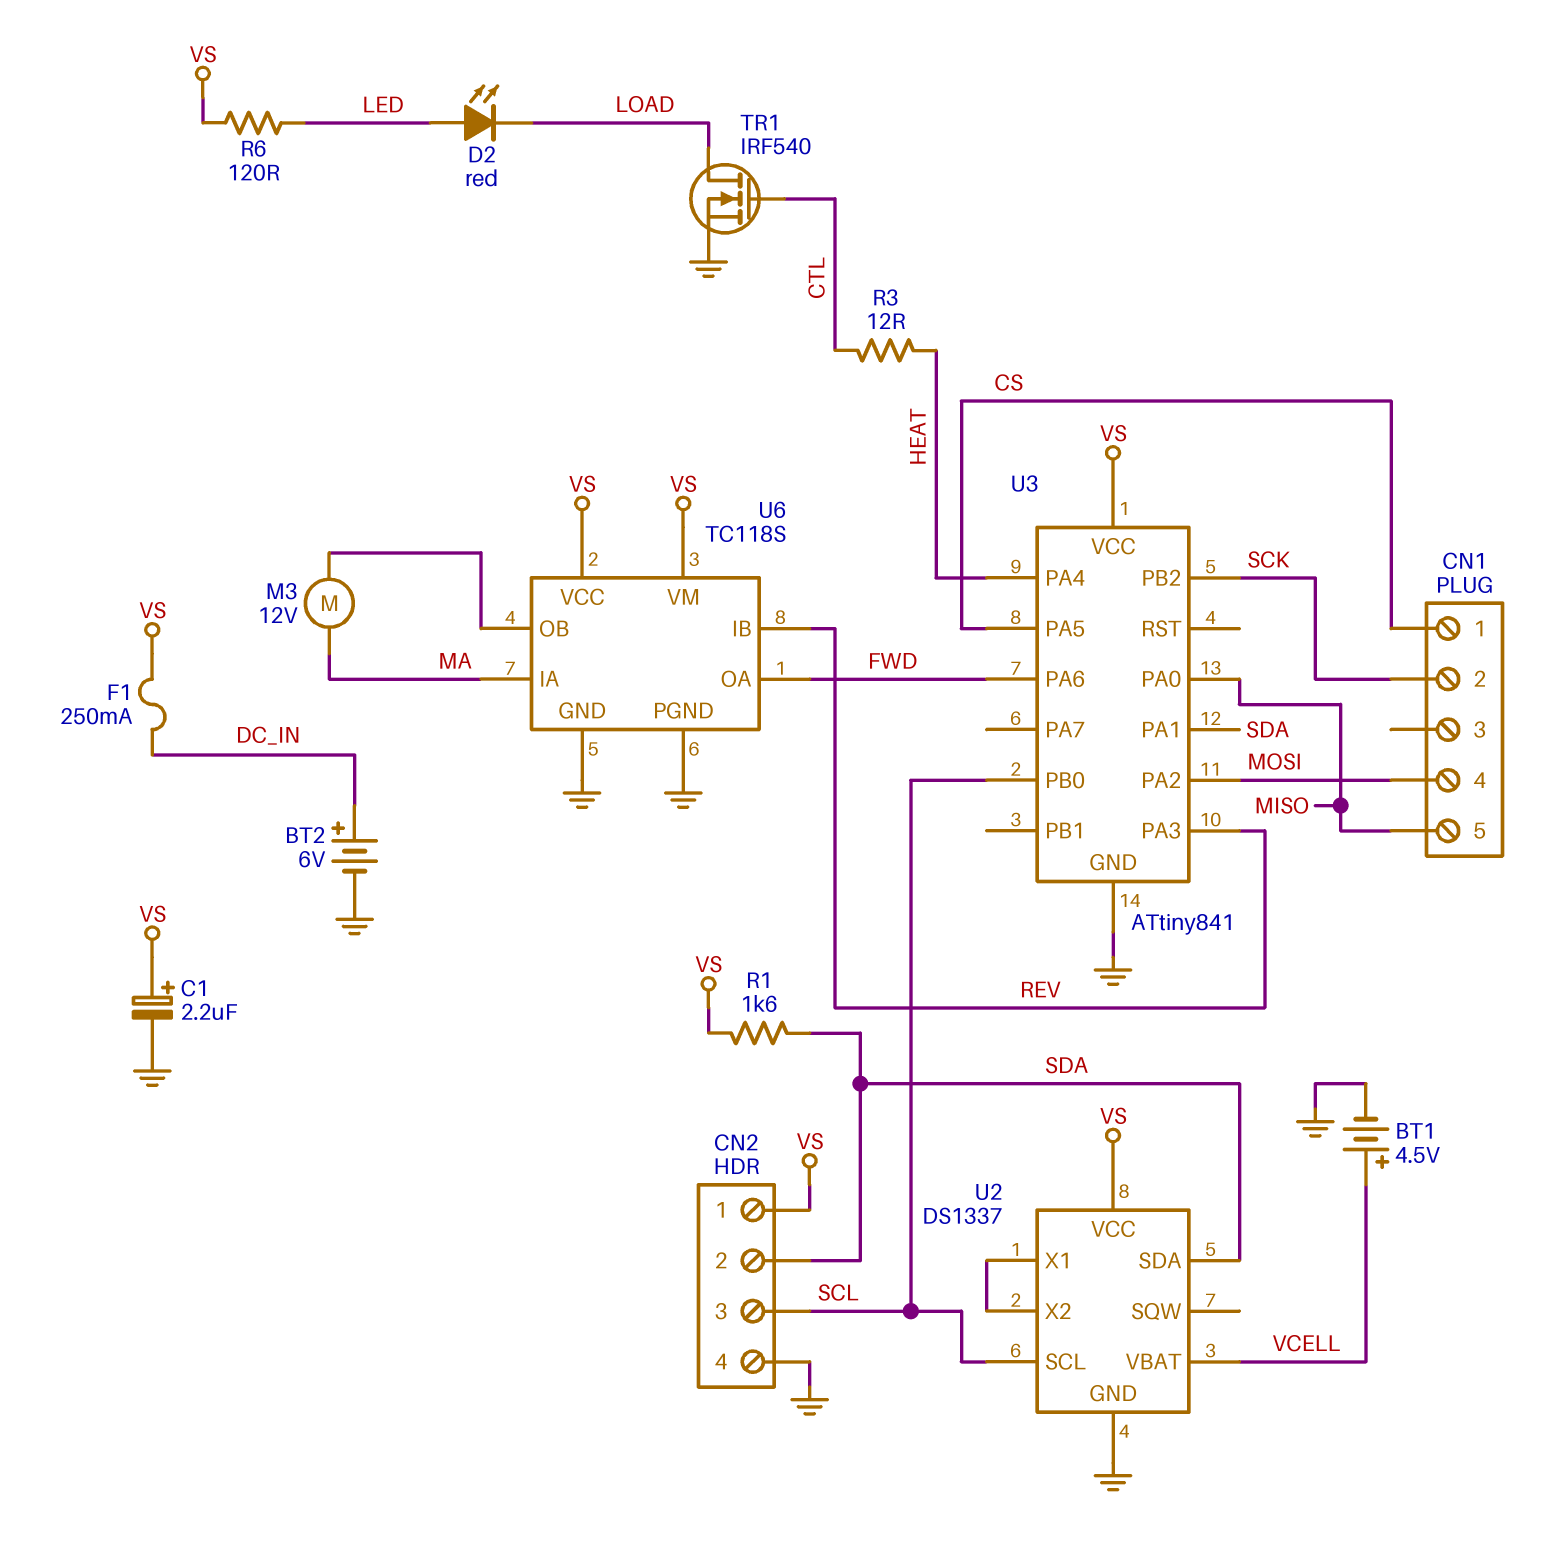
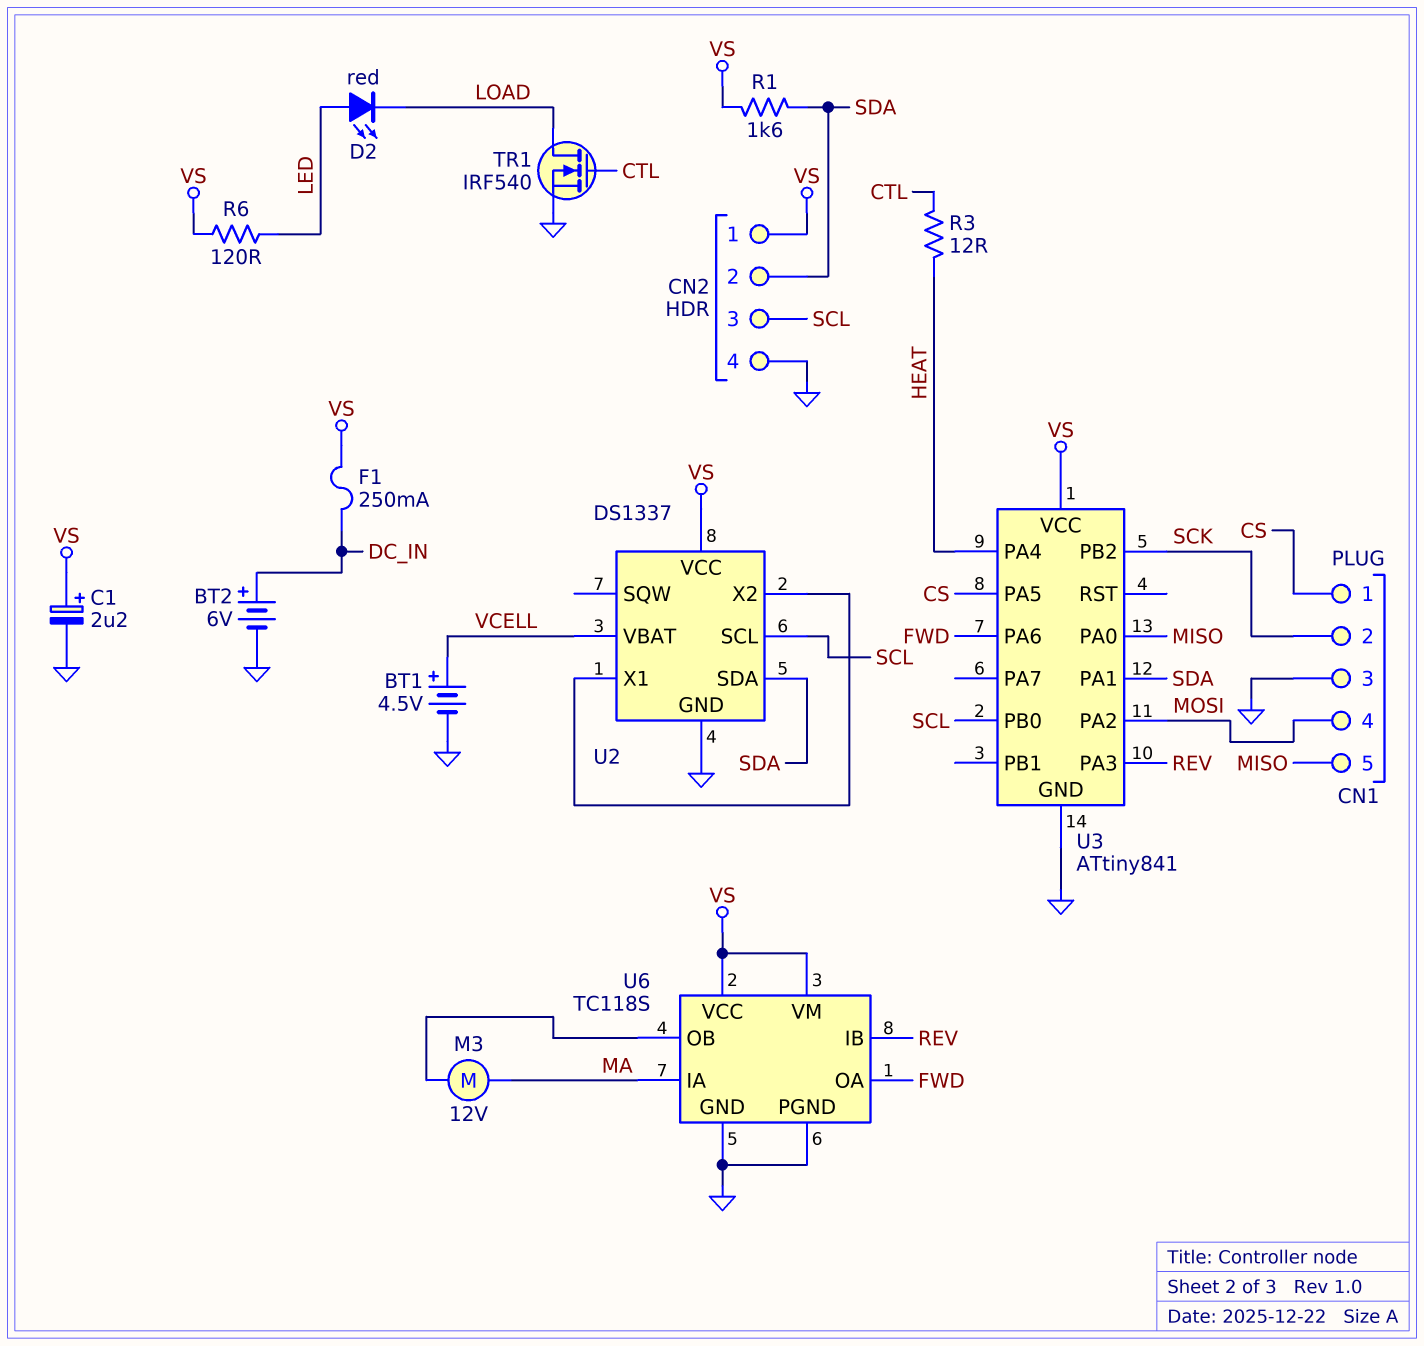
CN1 pin 3: none -> GND

